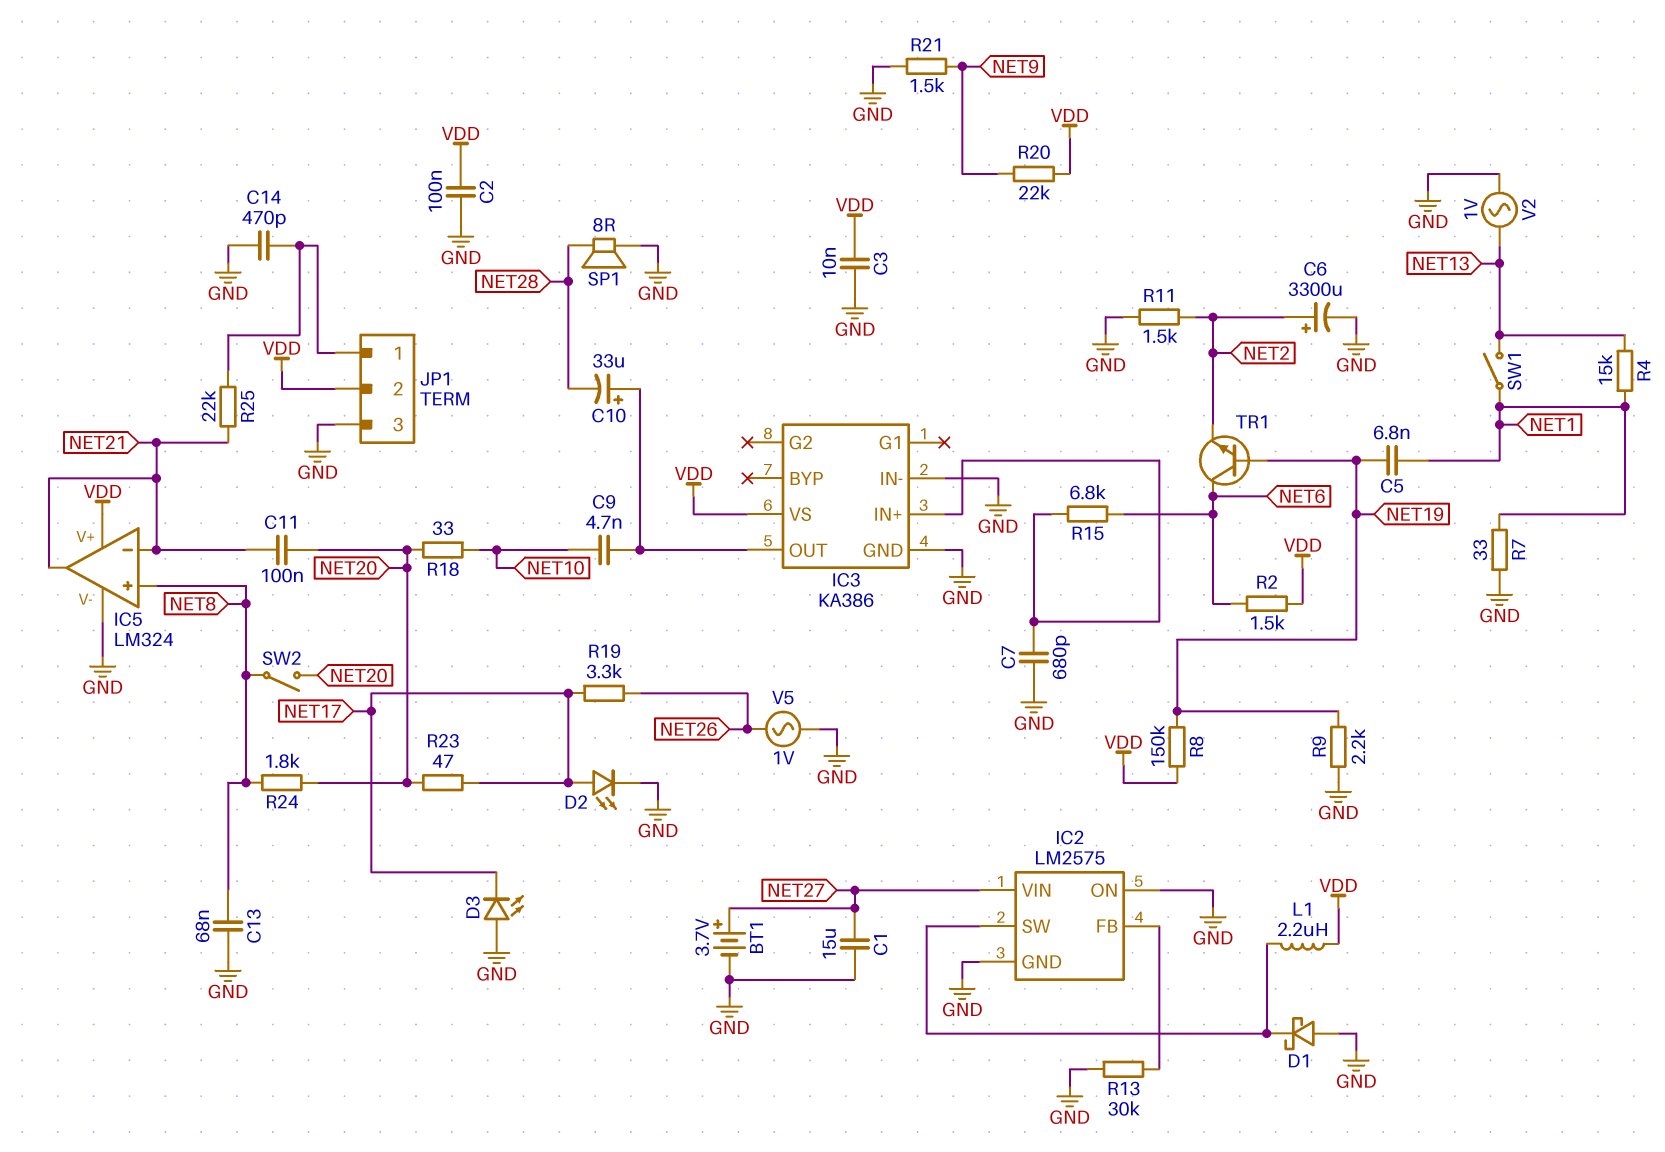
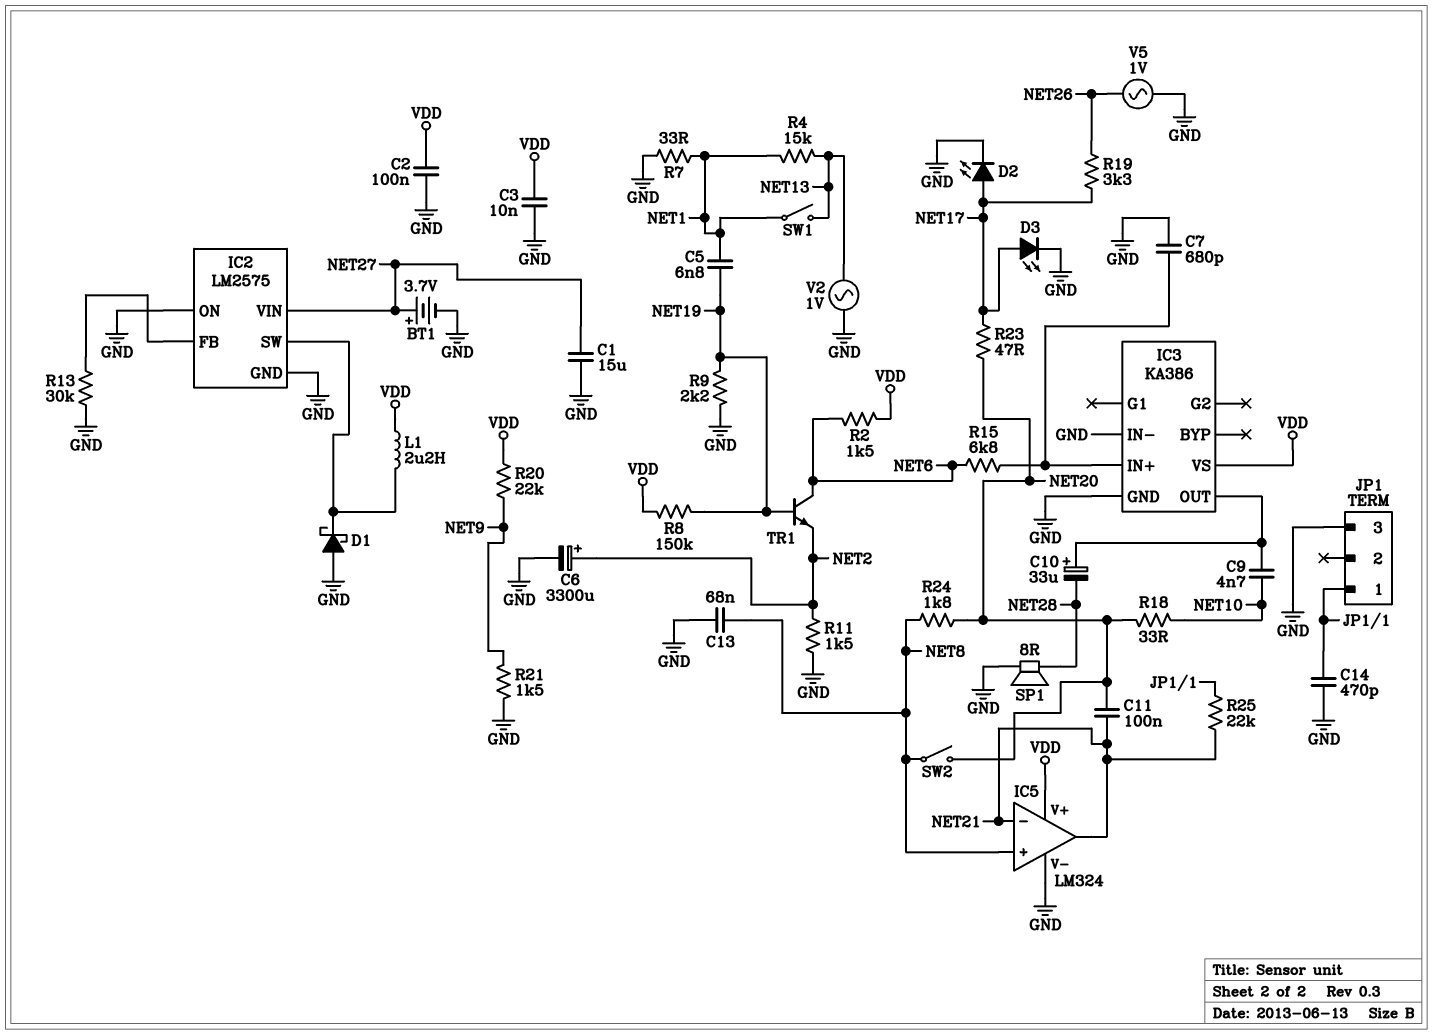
D3: LED (A GND, K NET17) -> LED (A NET17, K GND)
JP1 pin 2: VDD -> none

